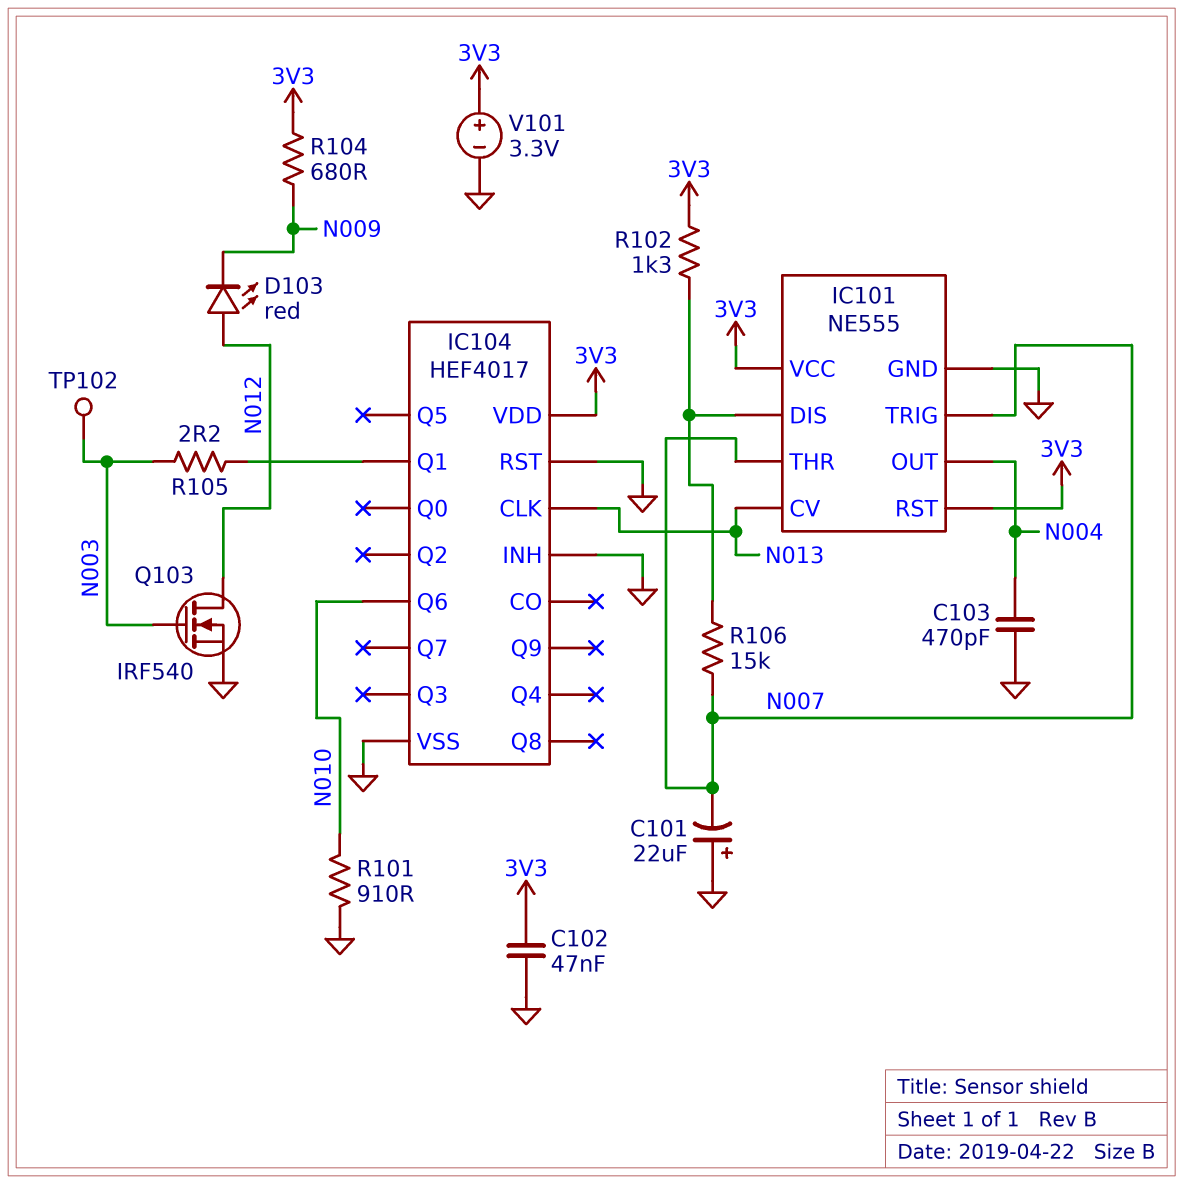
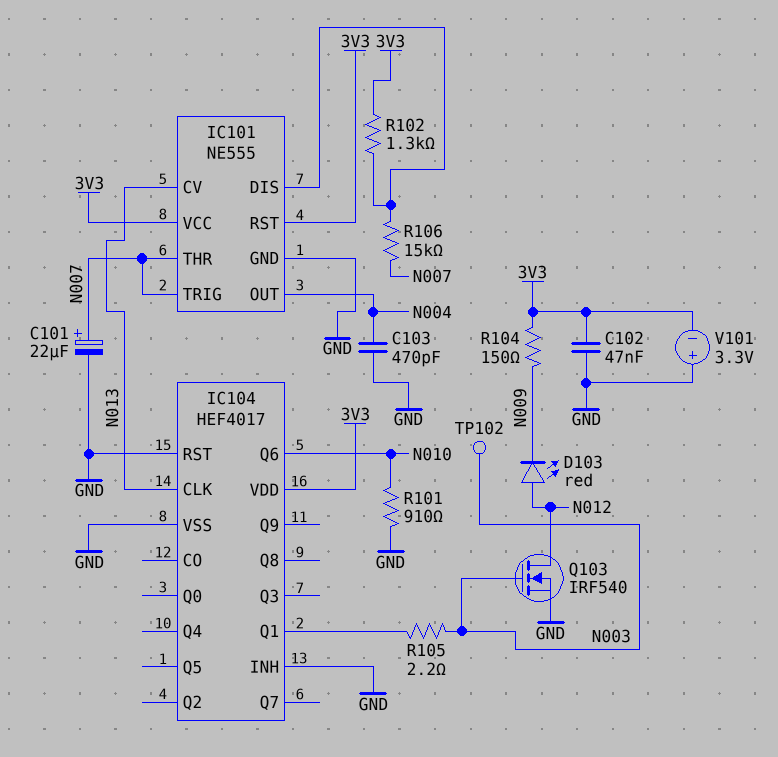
C101: 22uF (plus GND, minus N007) -> 22uF (plus N007, minus GND)
R104: 680 (3V3, N009) -> 150 (3V3, N009)
V101: 3.3V (plus 3V3, minus GND) -> 3.3V (plus GND, minus 3V3)

